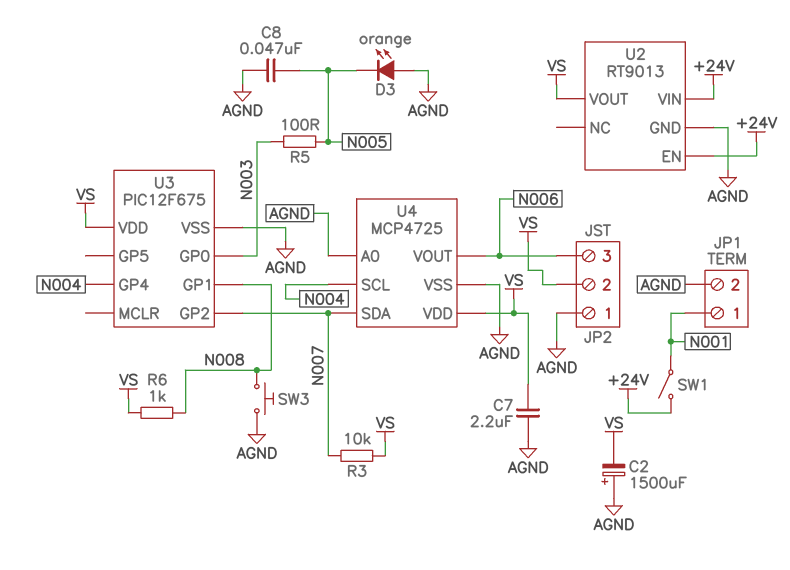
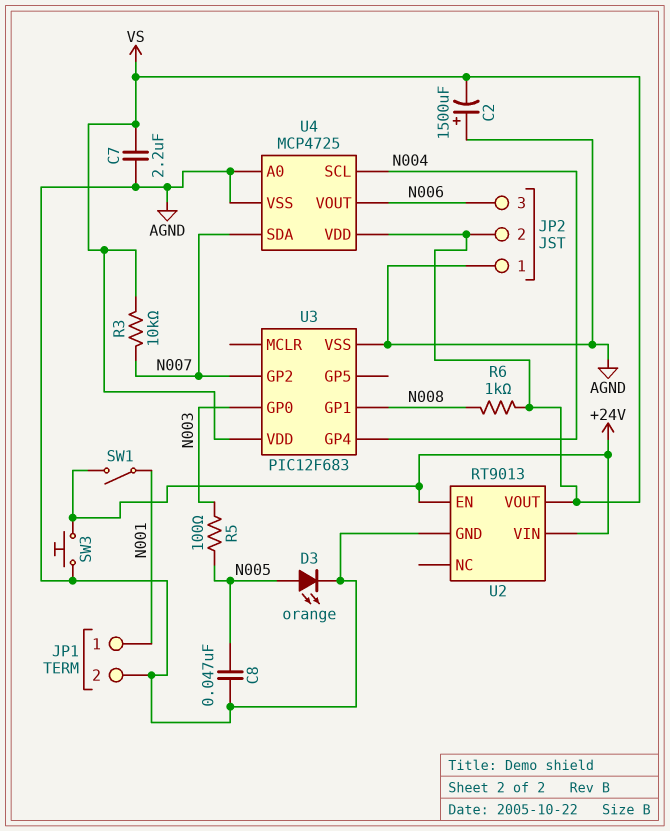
D3: LED orange (A AGND, K N005) -> LED orange (A N005, K AGND)
SW3: button (AGND, N008) -> button (+24V, AGND)
U3: PIC12F675 -> PIC12F683

